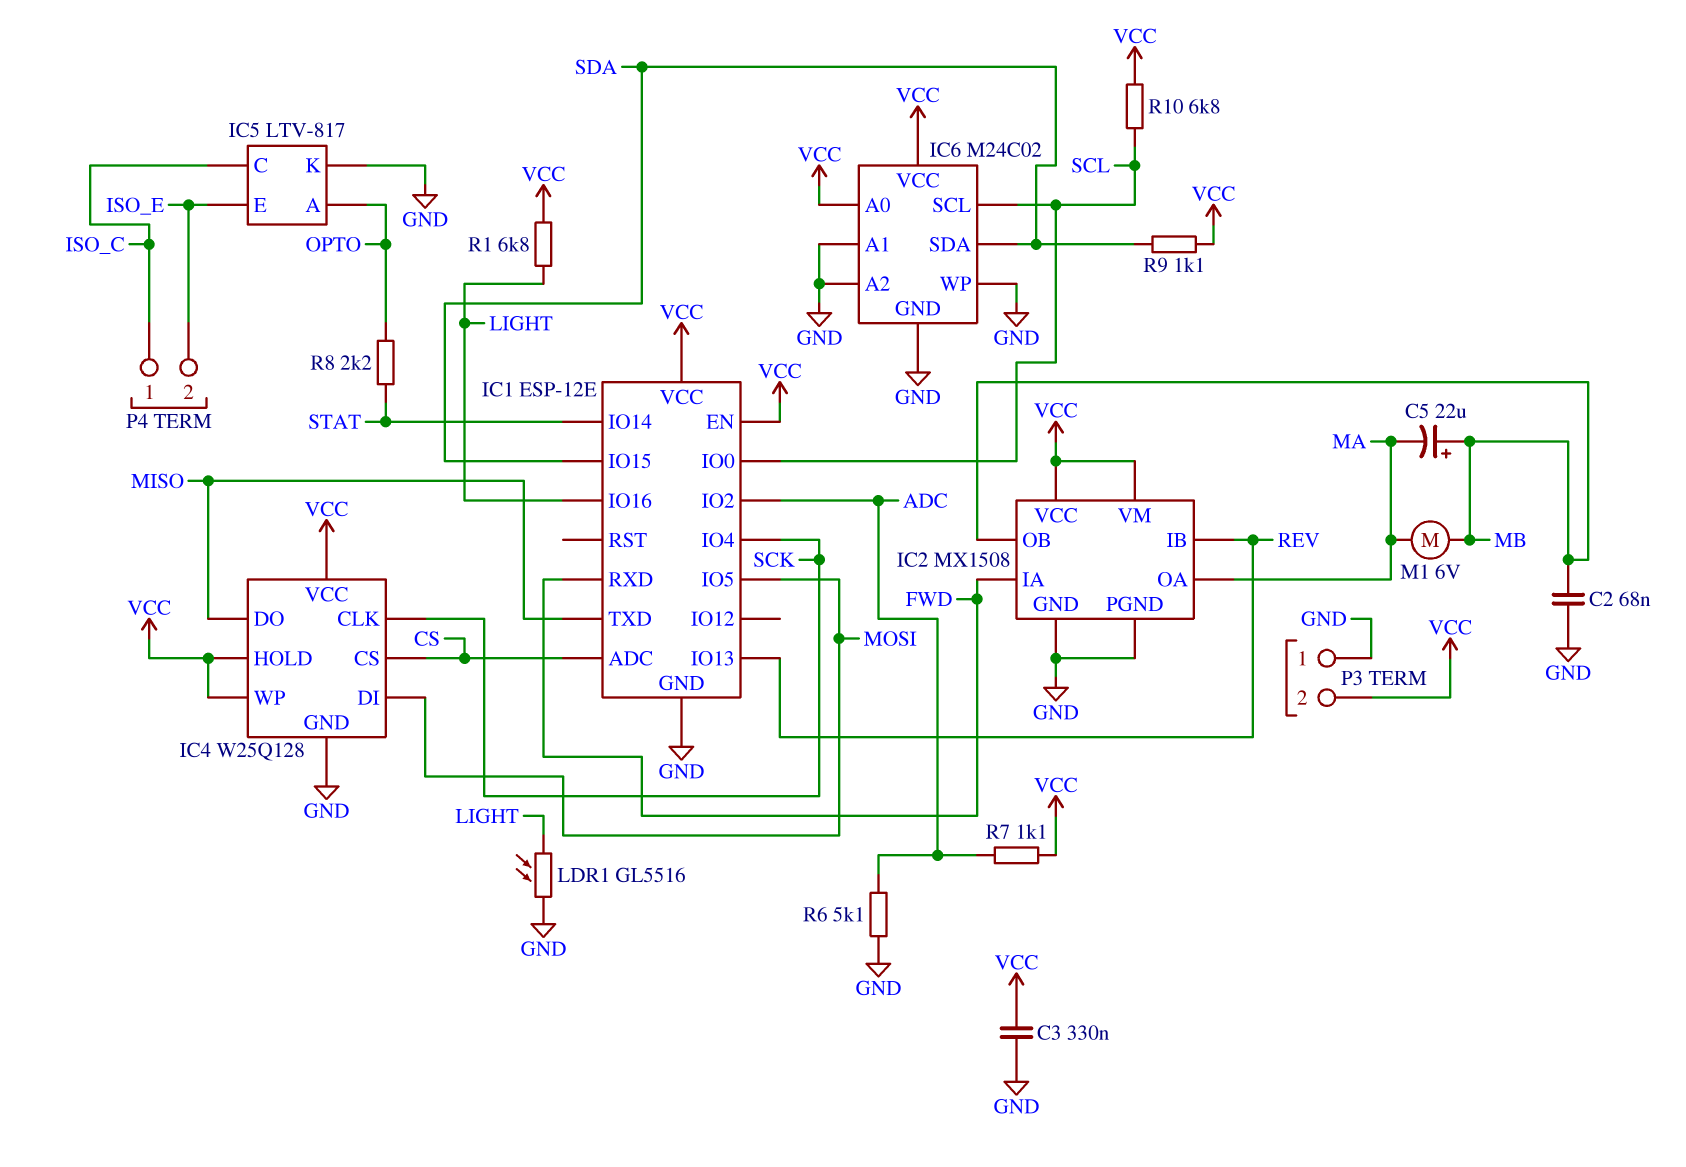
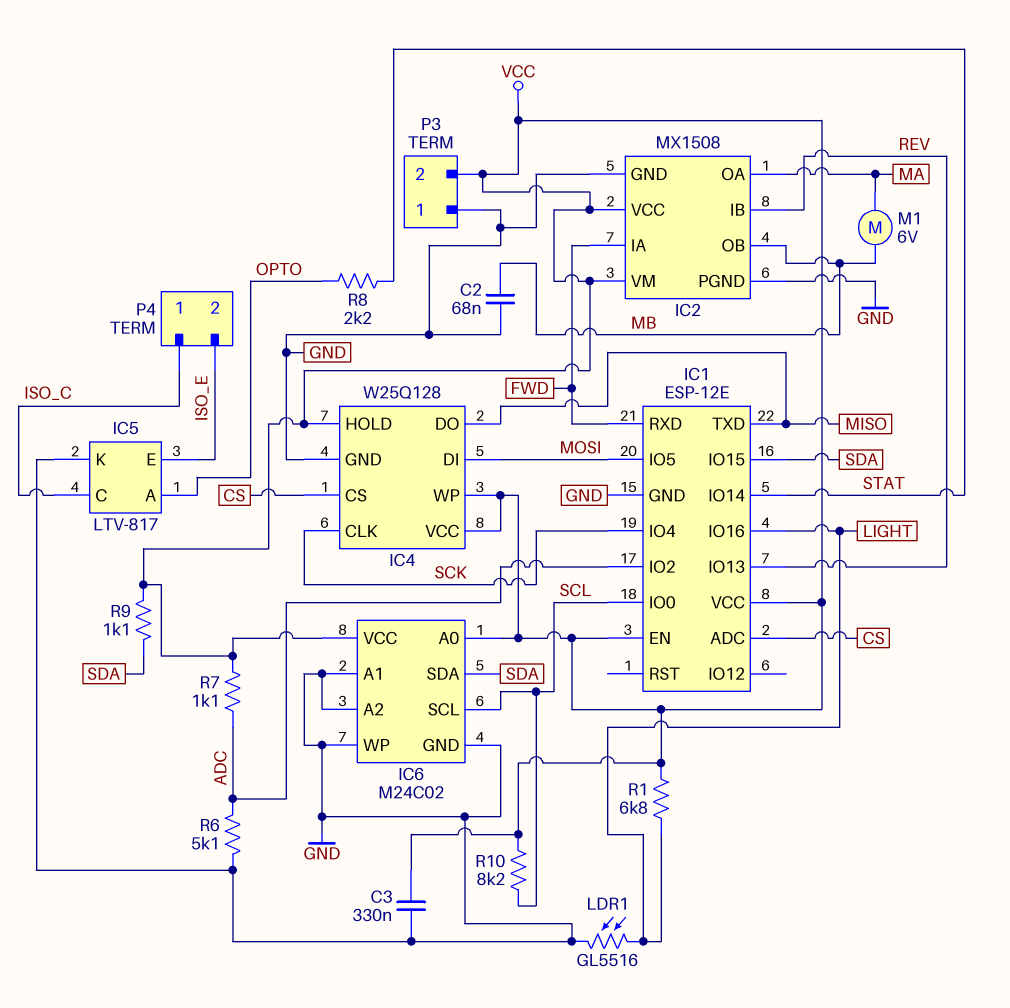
C5: 22uF (plus MB, minus MA) -> none
R10: 6.8k (SCL, VCC) -> 8.2k (SCL, VCC)

